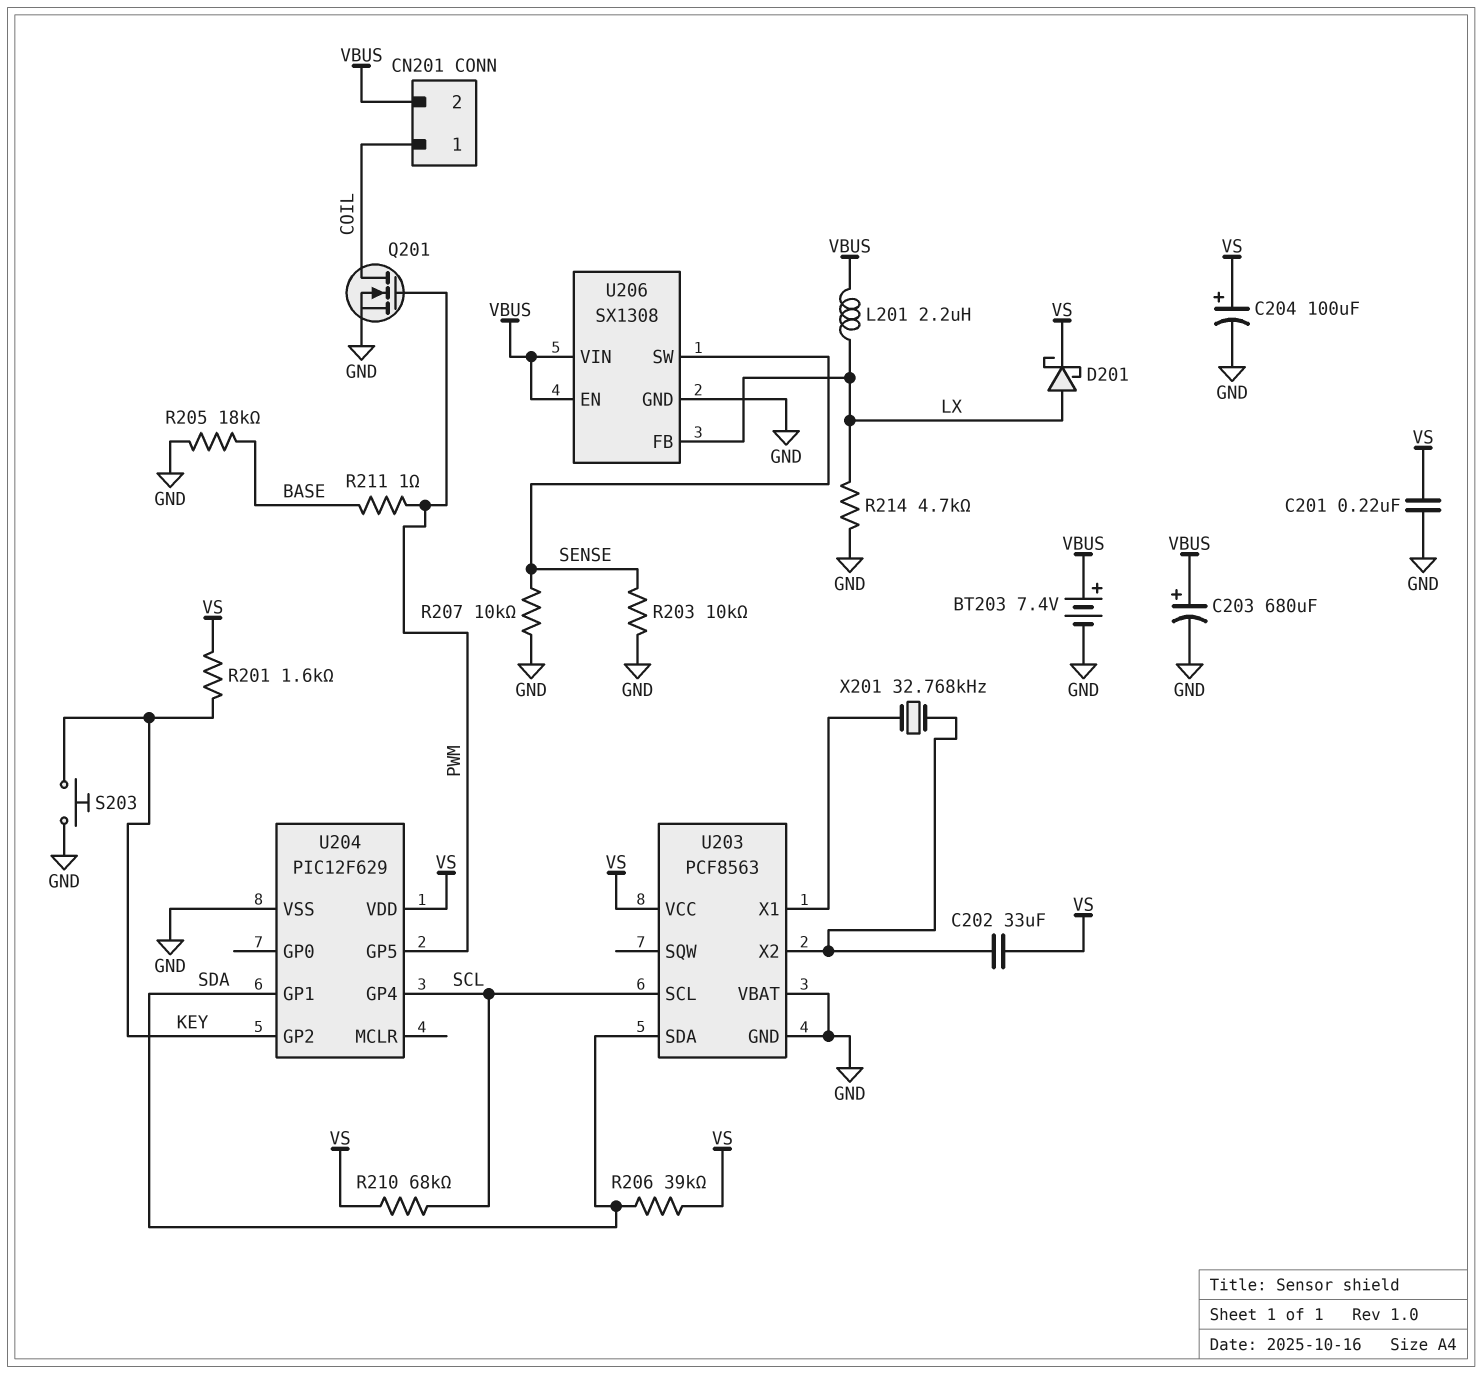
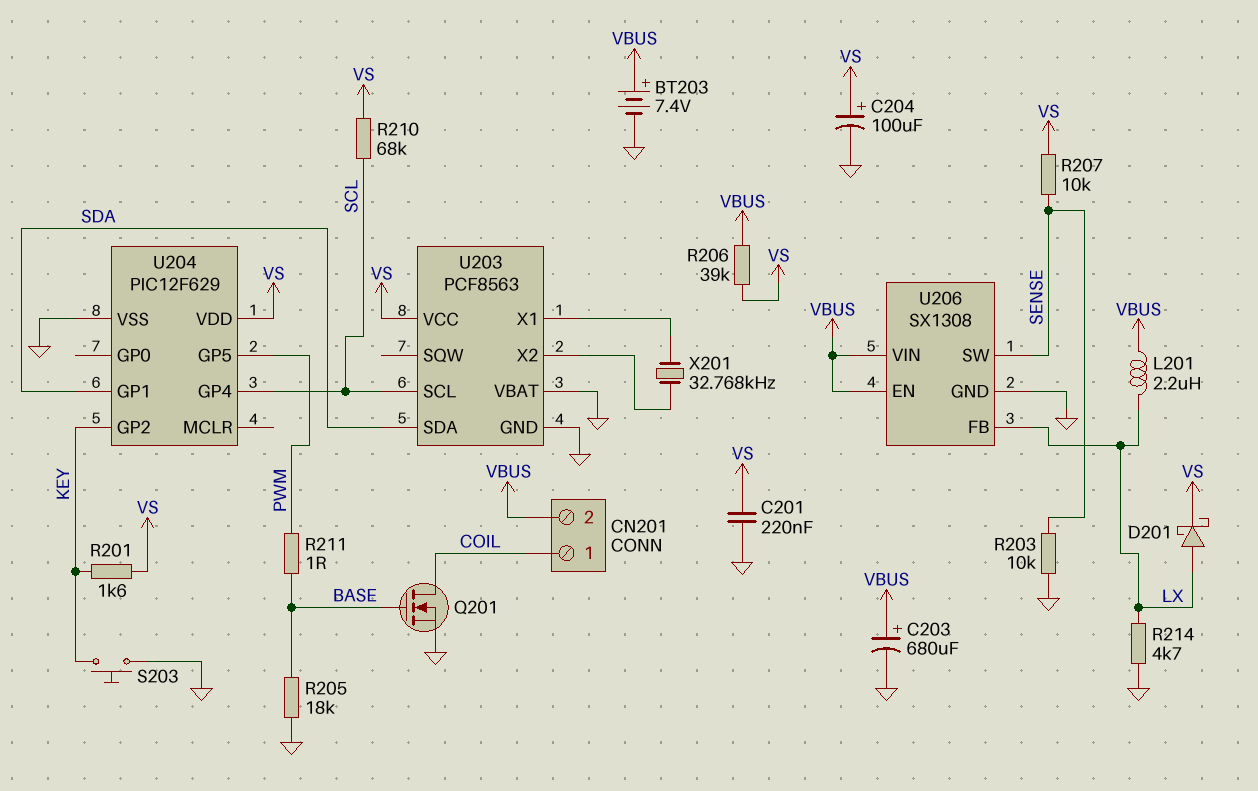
C202: 33uF (U203/X2, VS) -> none
Q201: NMOS (G PWM, D COIL, S GND) -> NMOS (G BASE, D COIL, S GND)
R206: 39k (SDA, VS) -> 39k (VBUS, VS)
R207: 10k (GND, SENSE) -> 10k (SENSE, VS)

